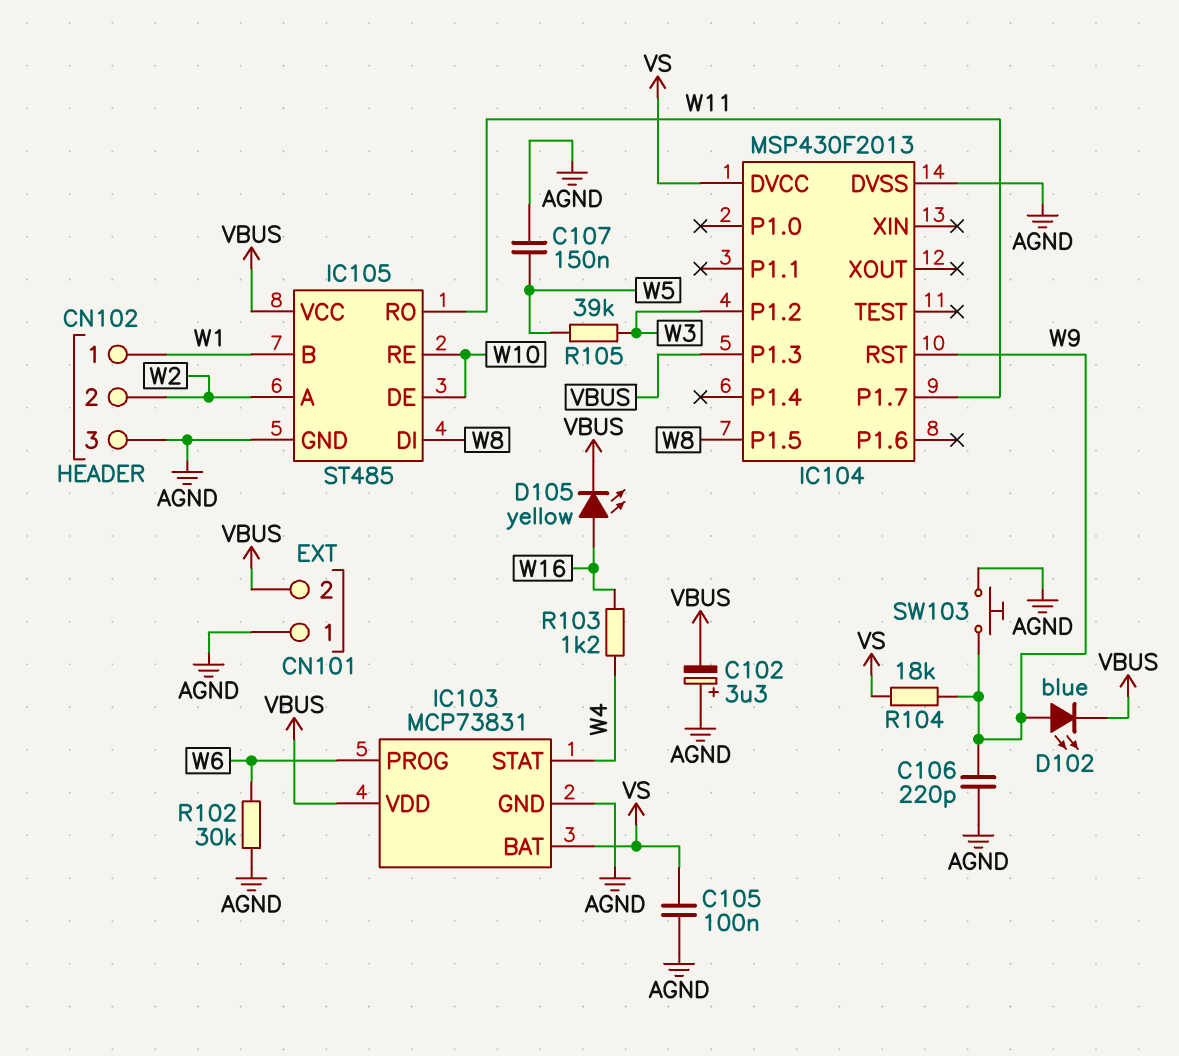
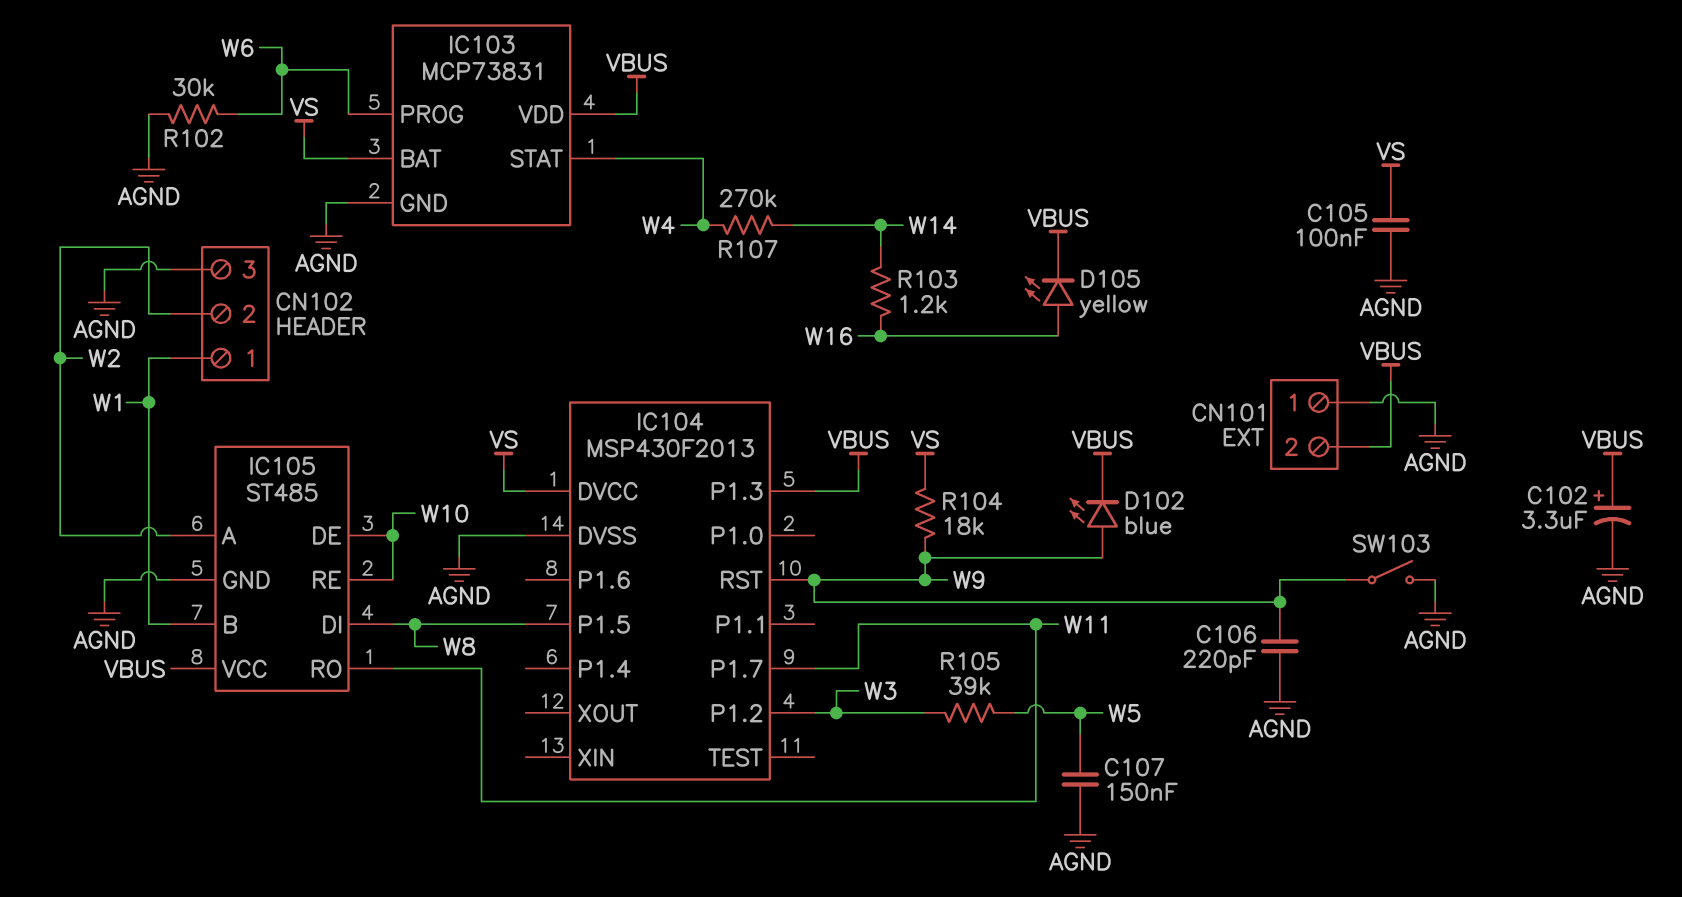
C102: 3.3uF (plus AGND, minus VBUS) -> 3.3uF (plus VBUS, minus AGND)
R103: 1.2k (W4, W16) -> 1.2k (W14, W16)
R107: none -> 270k (W4, W14)
SW103: button (AGND, W9) -> switch (AGND, W9)

